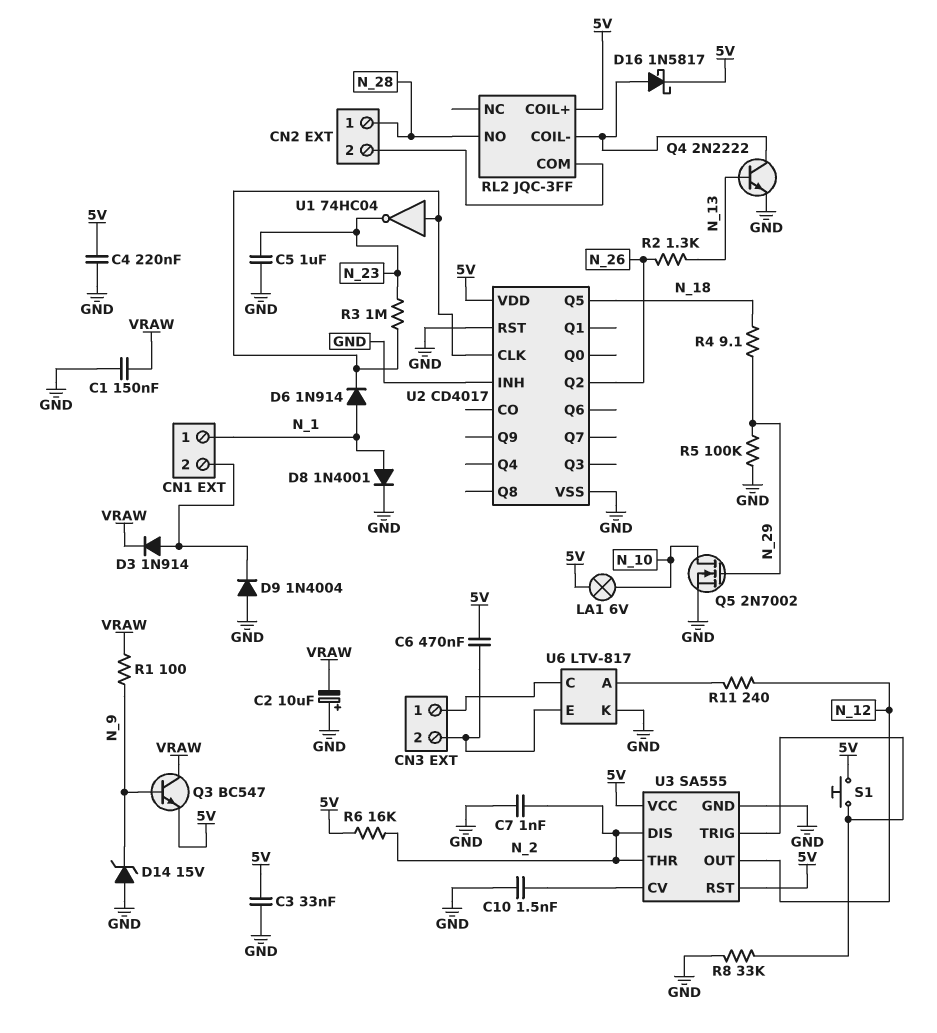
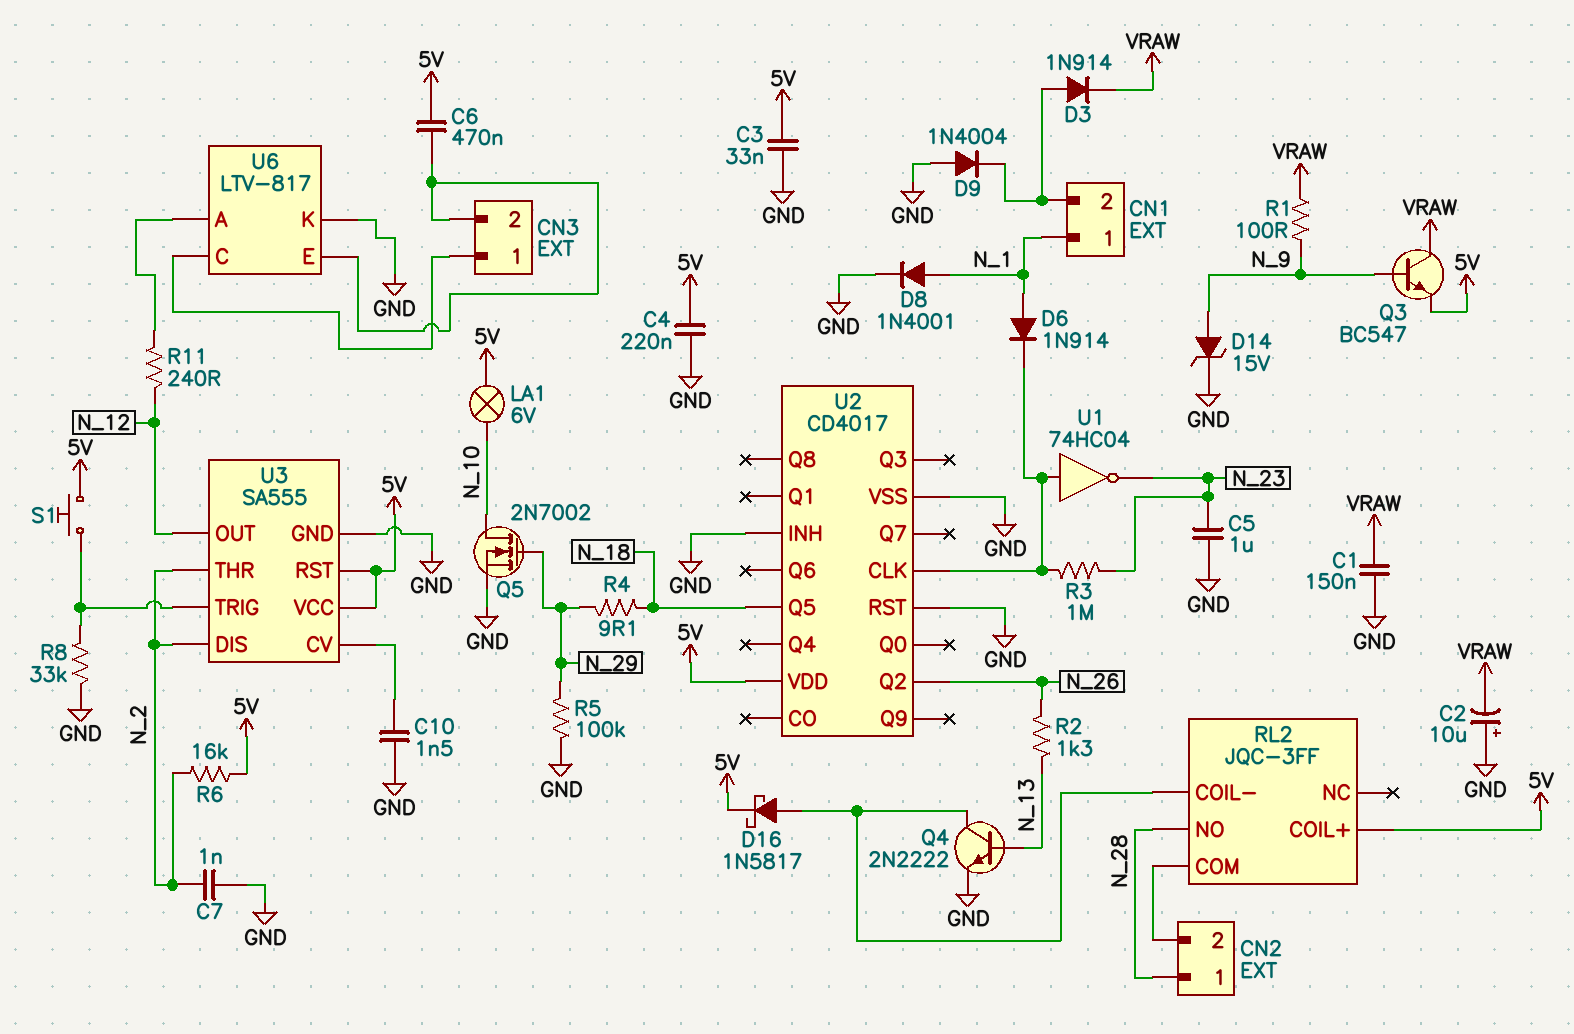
D14: zener 15V (A GND, K N_9) -> zener 15V (A N_9, K GND)

